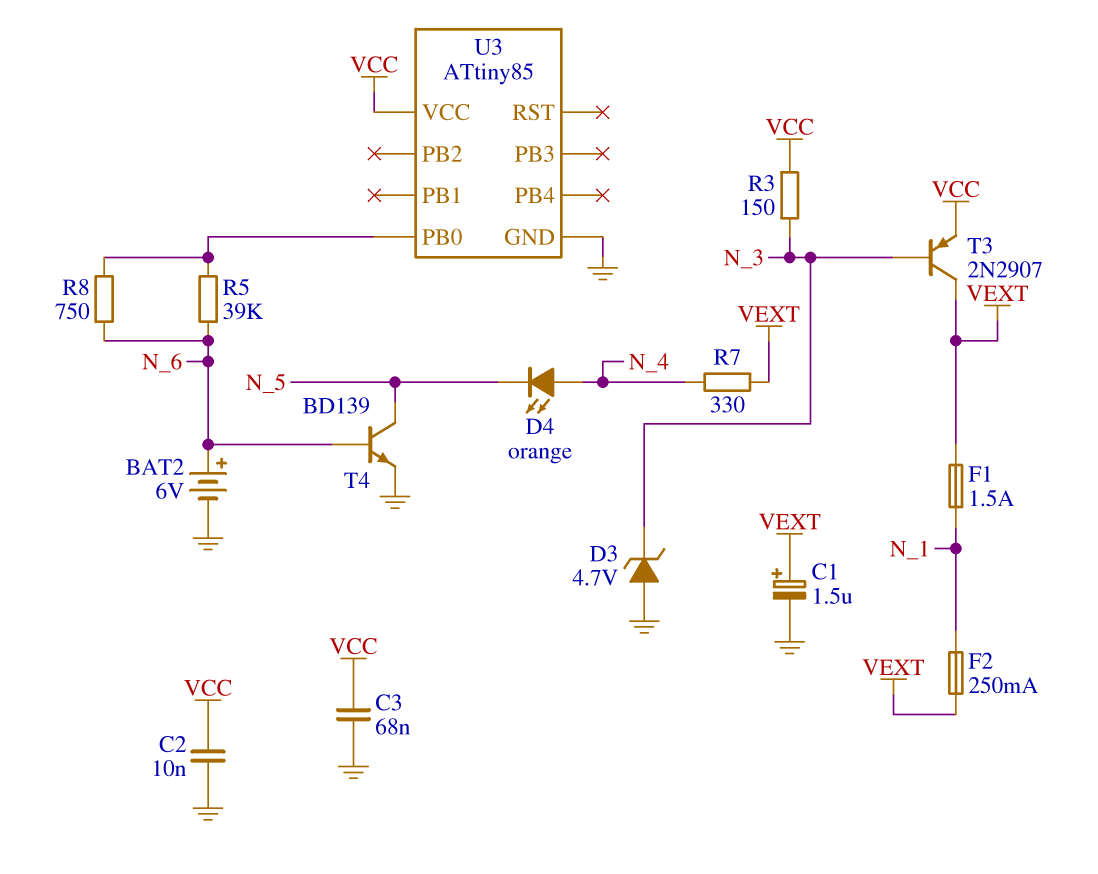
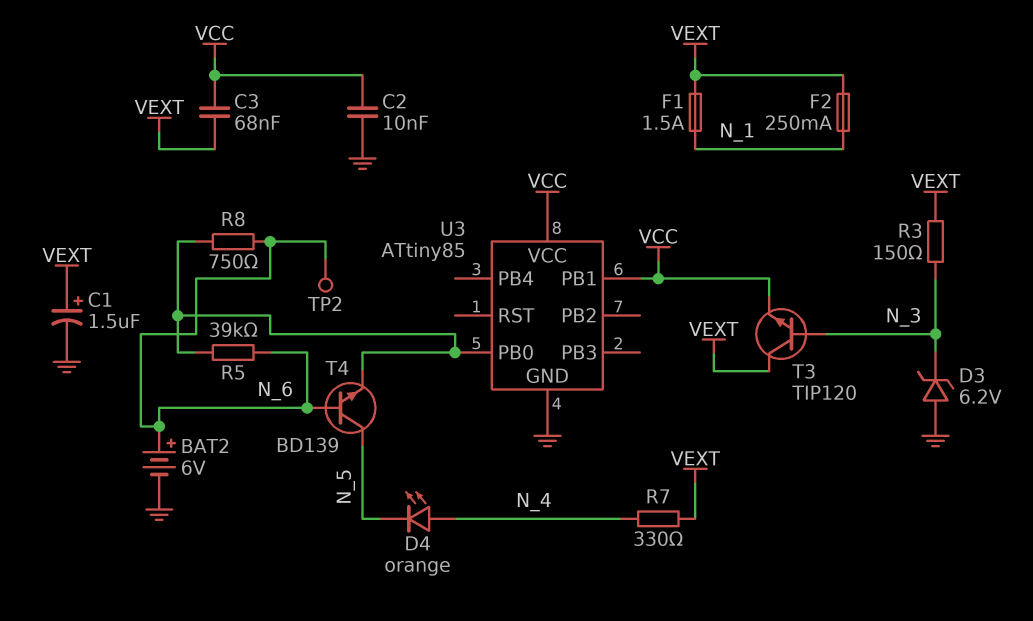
C3: 68nF (GND, VCC) -> 68nF (VCC, VEXT)
D3: zener 4.7V (A GND, K N_3) -> zener 6.2V (A GND, K N_3)
R3: 150 (N_3, VCC) -> 150 (N_3, VEXT)
T3: PNP 2N2907 (B N_3, C VEXT, E VCC) -> NPN TIP120 (B N_3, C VEXT, E VCC)
T4: NPN BD139 (B N_6, C N_5, E GND) -> NPN BD139 (B N_6, C N_5, E U3/PB0)
TP2: none -> test point (N_6)
U3 pin PB1: none -> VCC

